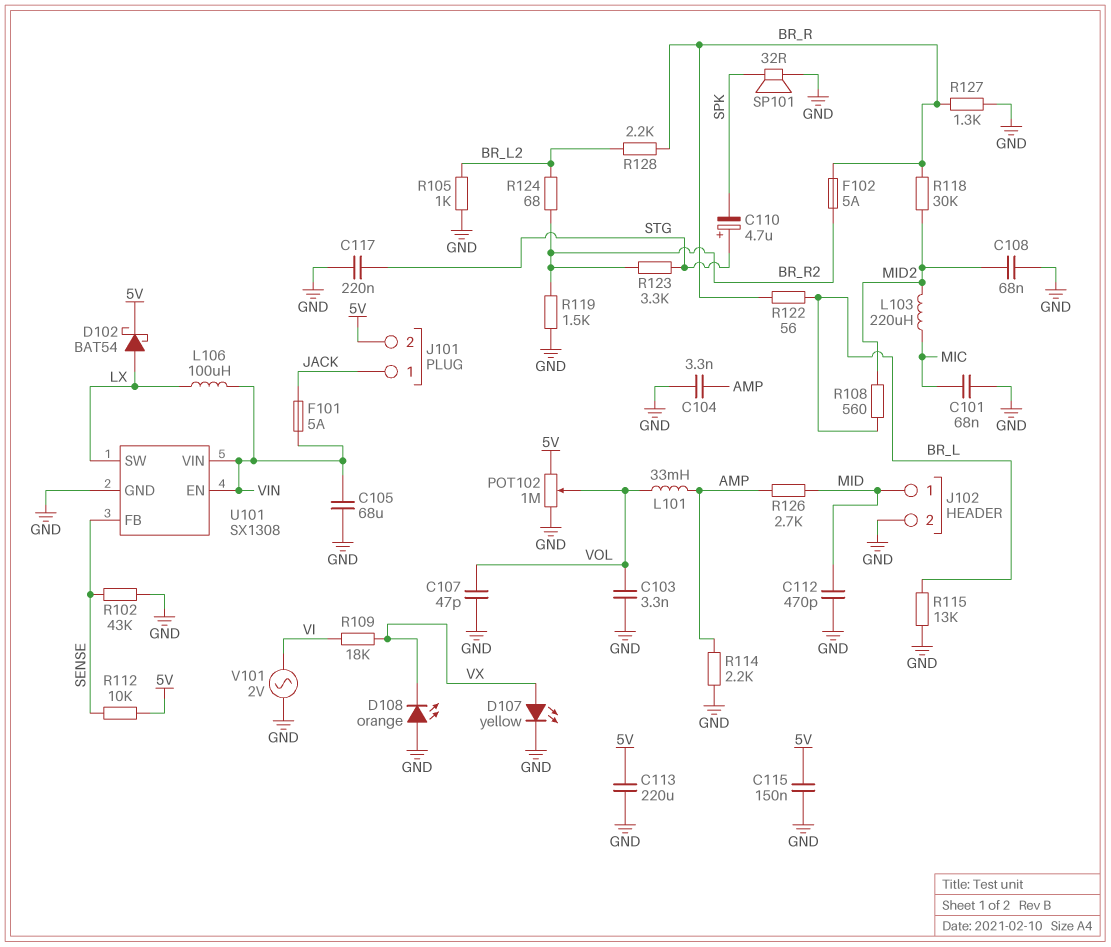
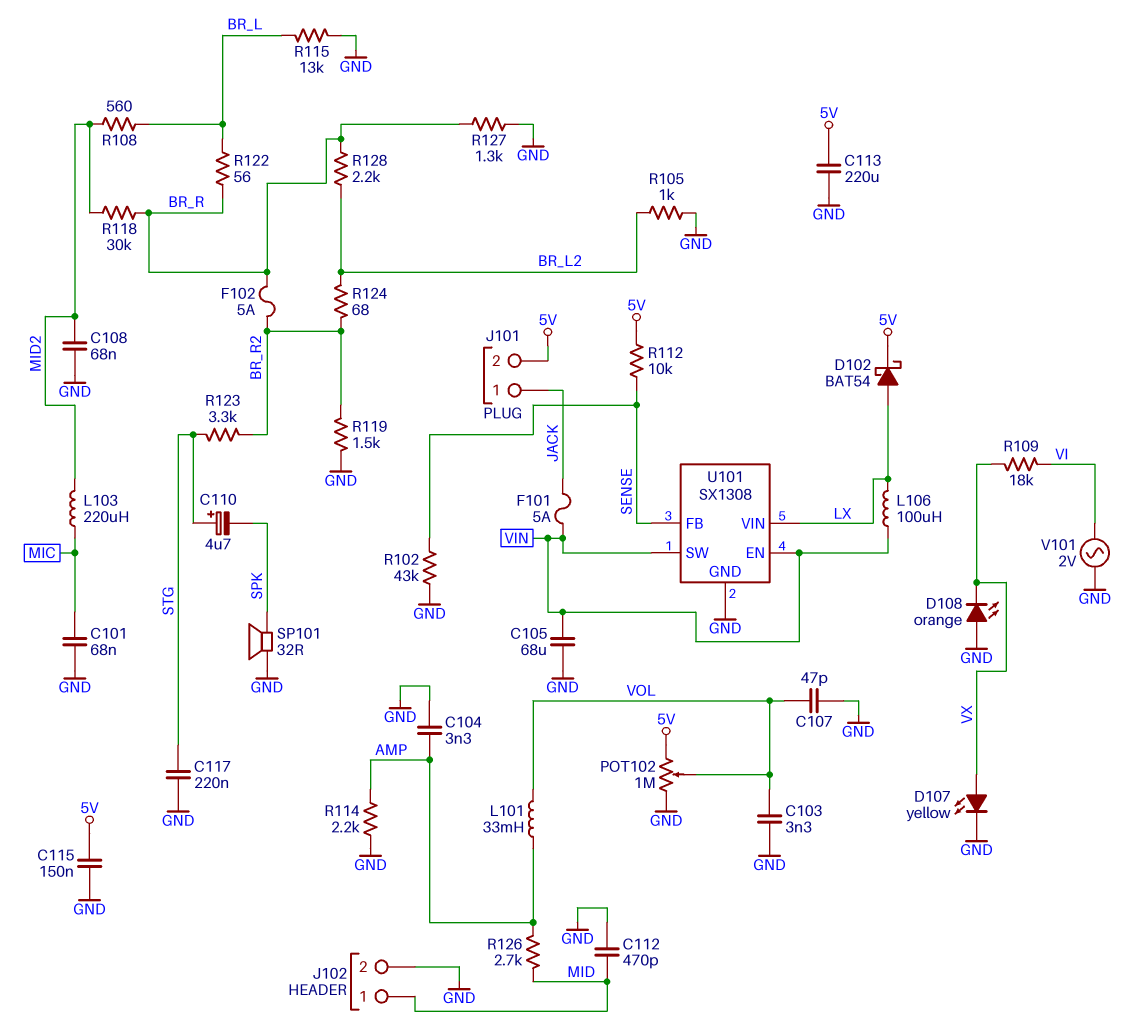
U101 pin SW: LX -> VIN
U101 pin VIN: VIN -> LX

